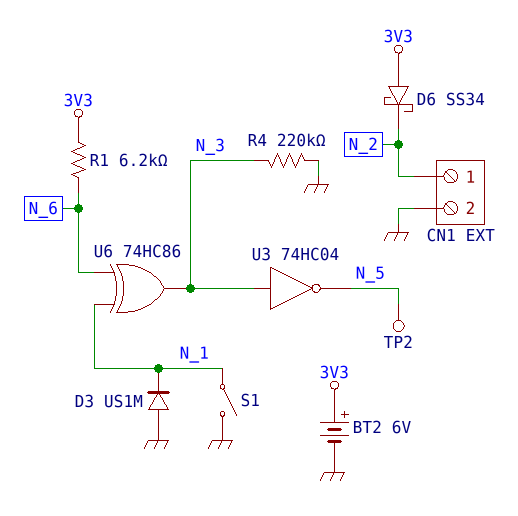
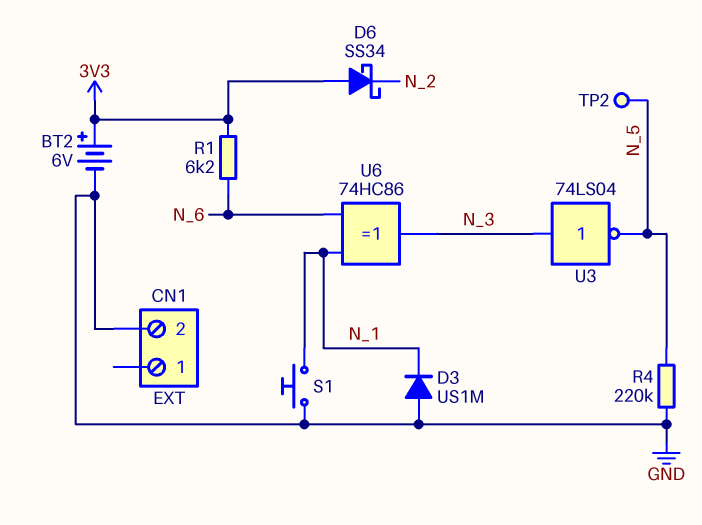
CN1 pin 1: N_2 -> none
R4: 220k (GND, N_3) -> 220k (GND, N_5)
S1: switch (GND, N_1) -> button (GND, N_1)
U3: NOT 74HC04 (in N_3, out N_5) -> NOT 74LS04 (in N_3, out N_5)

